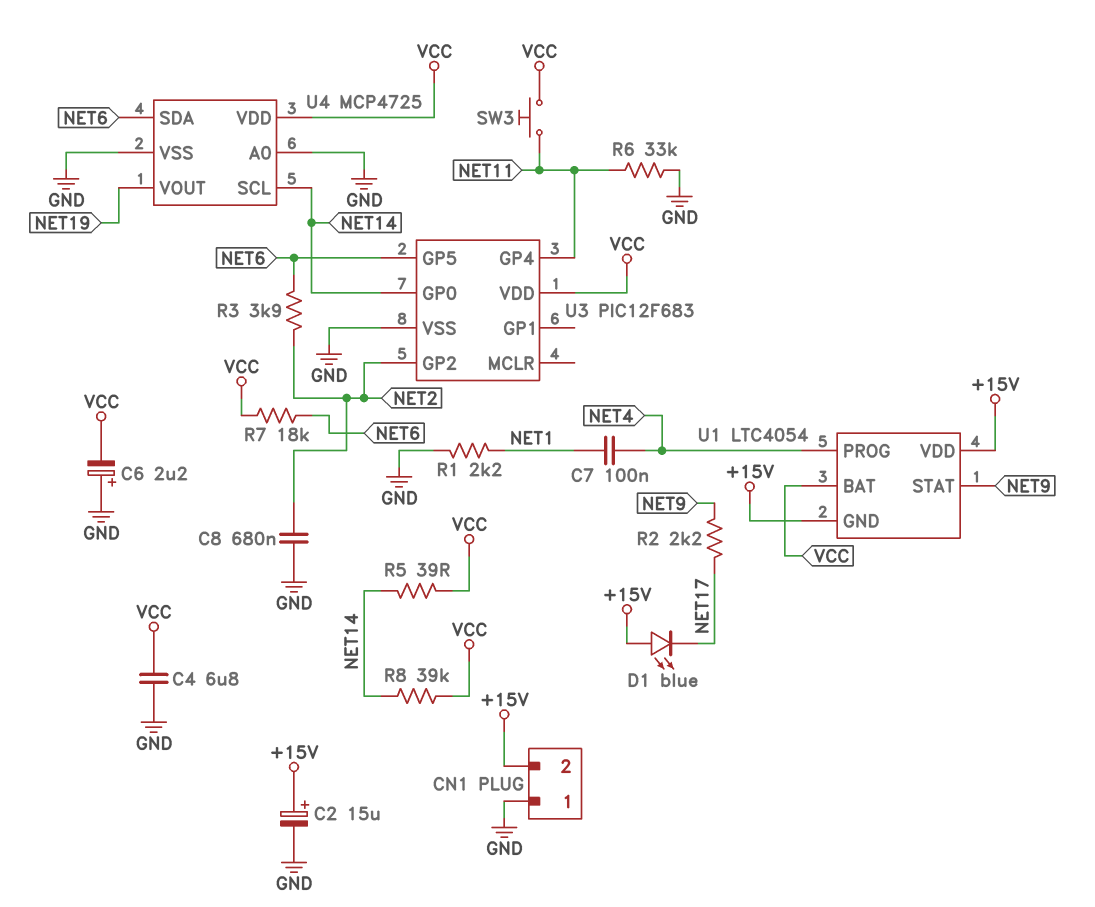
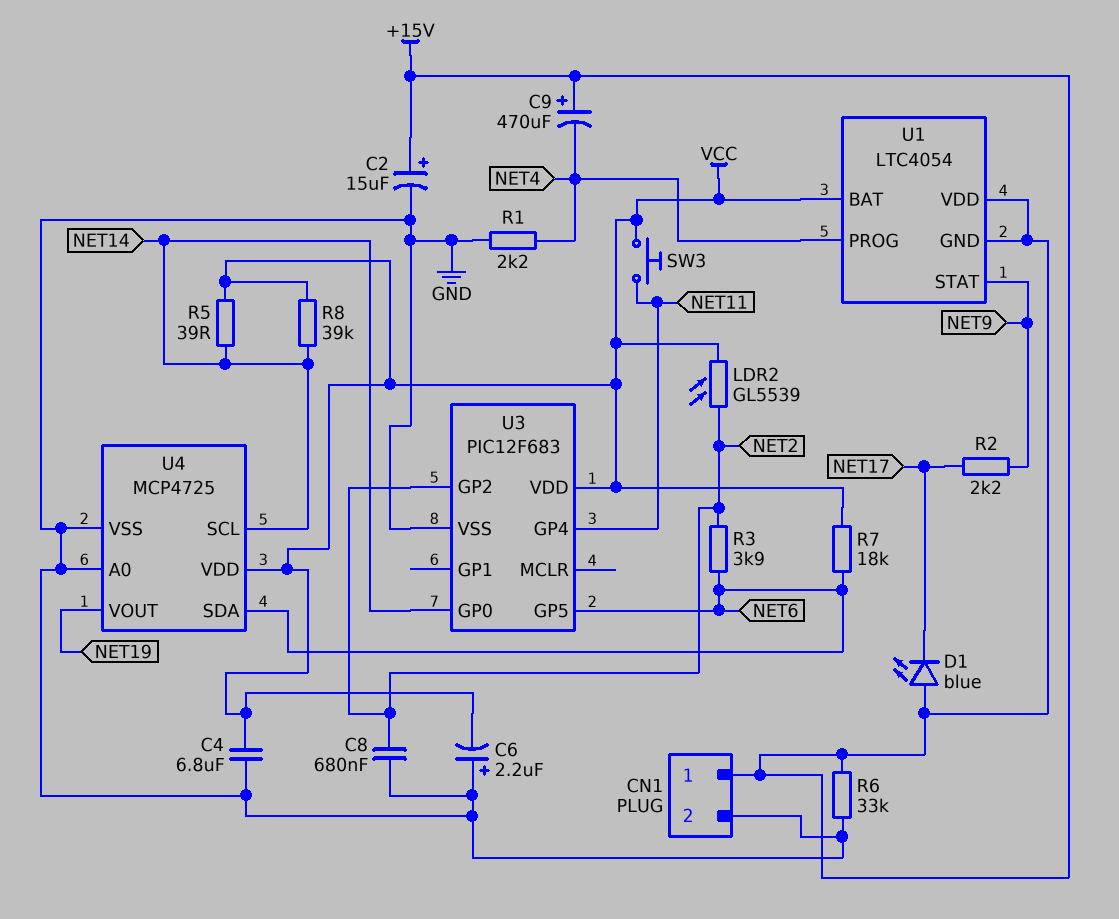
C7: 100nF (NET1, NET4) -> none
C9: none -> 470uF (plus +15V, minus NET4)
CN1 pin 1: GND -> +15V
CN1 pin 2: +15V -> GND
LDR2: none -> GL5539 (NET2, VCC)
R1: 2.2k (GND, NET1) -> 2.2k (GND, NET4)
R6: 33k (GND, NET11) -> 33k (+15V, GND)

